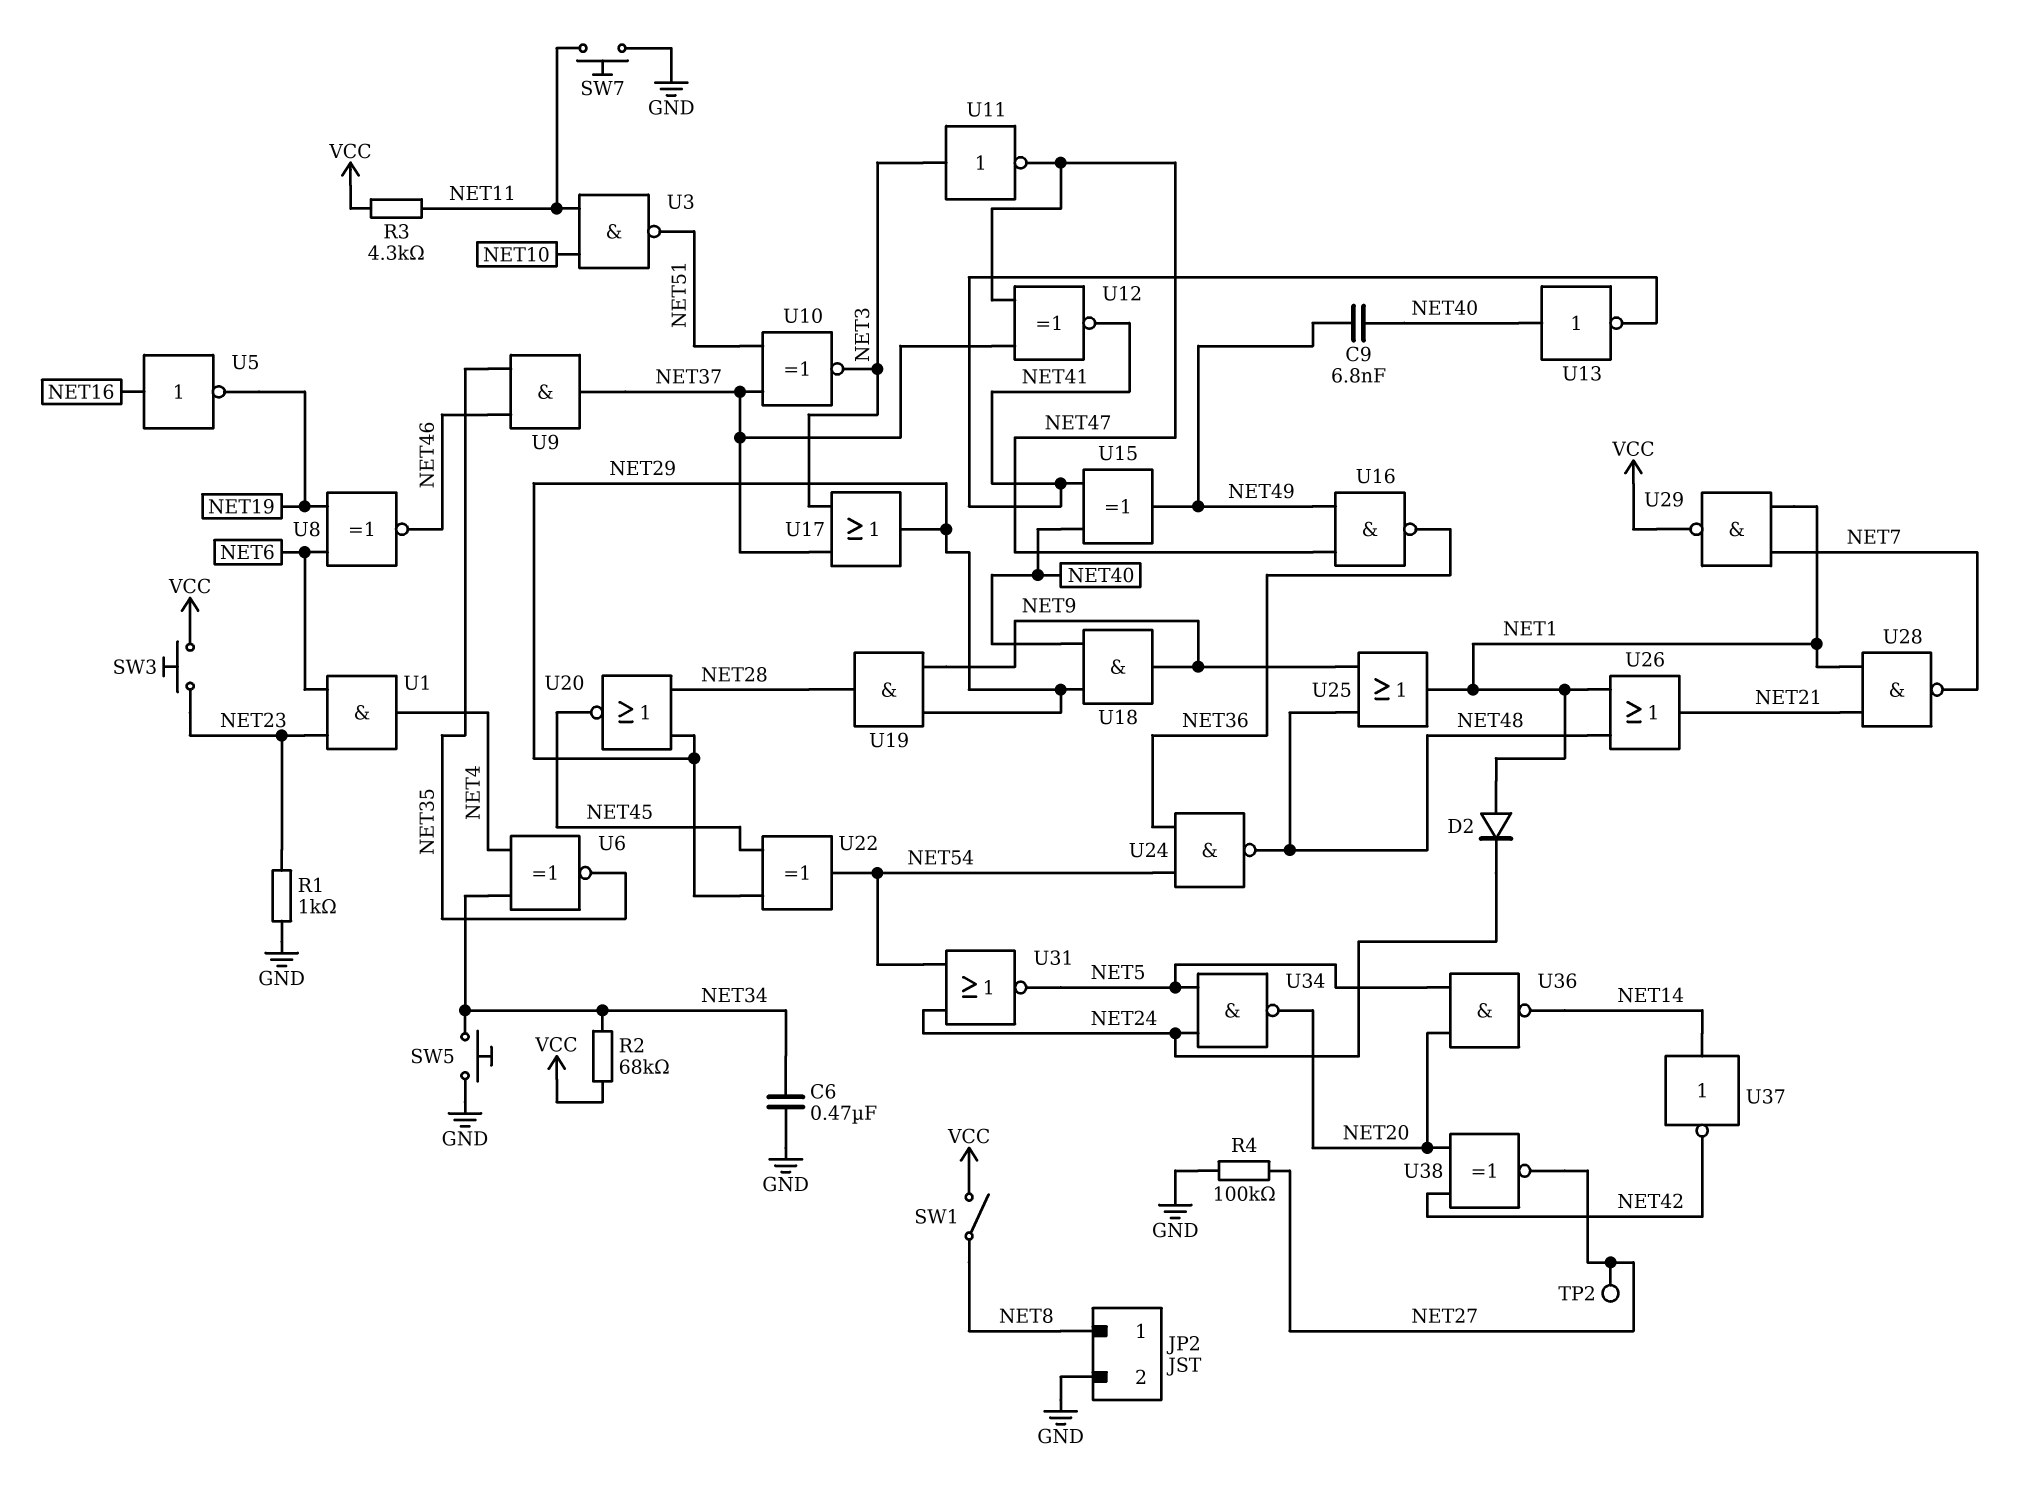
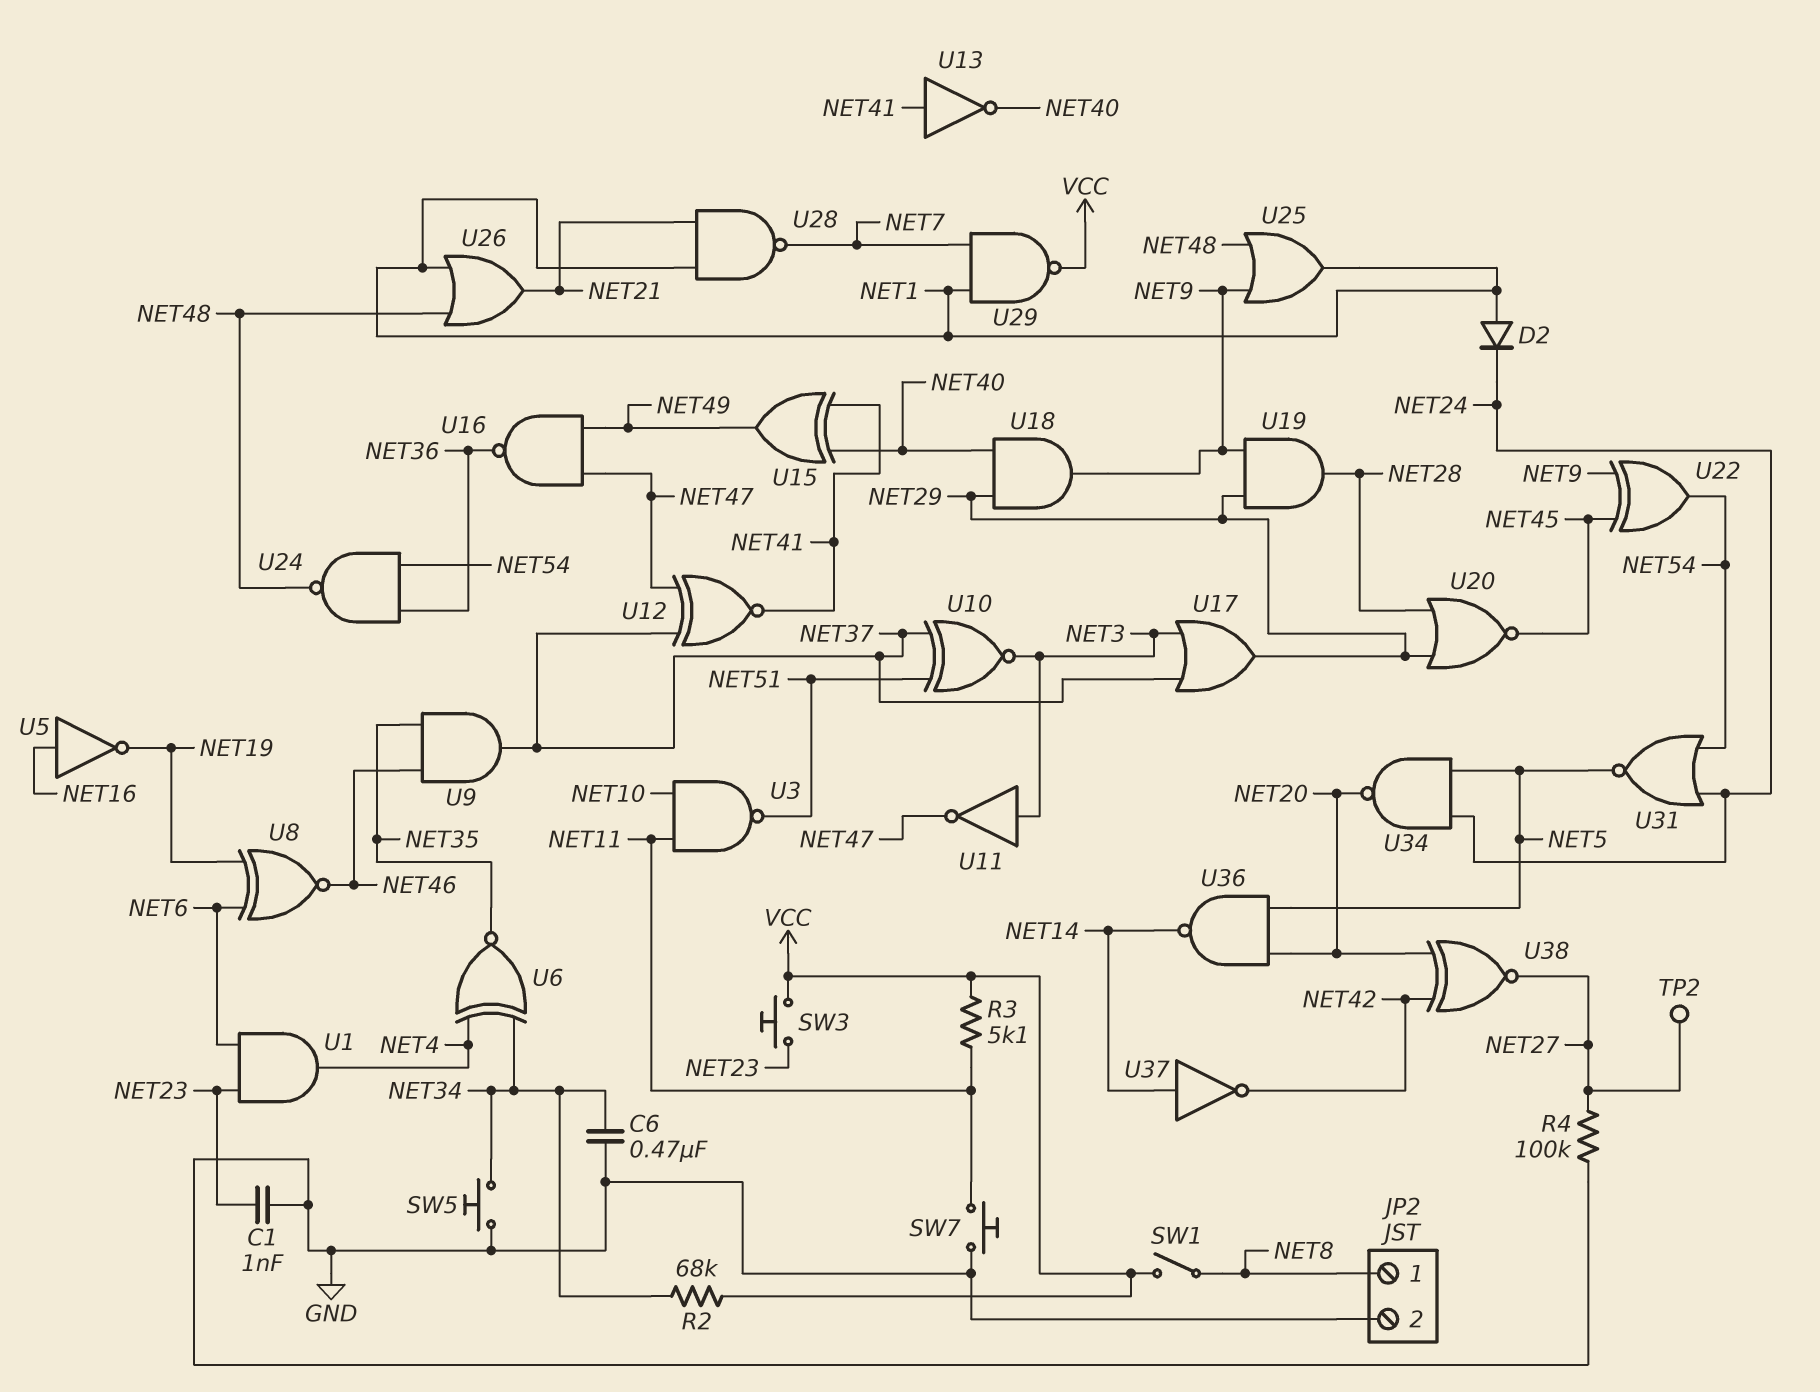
C1: none -> 1nF (GND, NET23)
C9: 6.8nF (NET40, NET49) -> none
R1: 1k (GND, NET23) -> none
R3: 4.3k (NET11, VCC) -> 5.1k (NET11, VCC)
U13: NOT (in NET40, out NET41) -> NOT (in NET41, out NET40)
U22: XOR (in NET29, in NET45, out NET54) -> XOR (in NET9, in NET45, out NET54)

